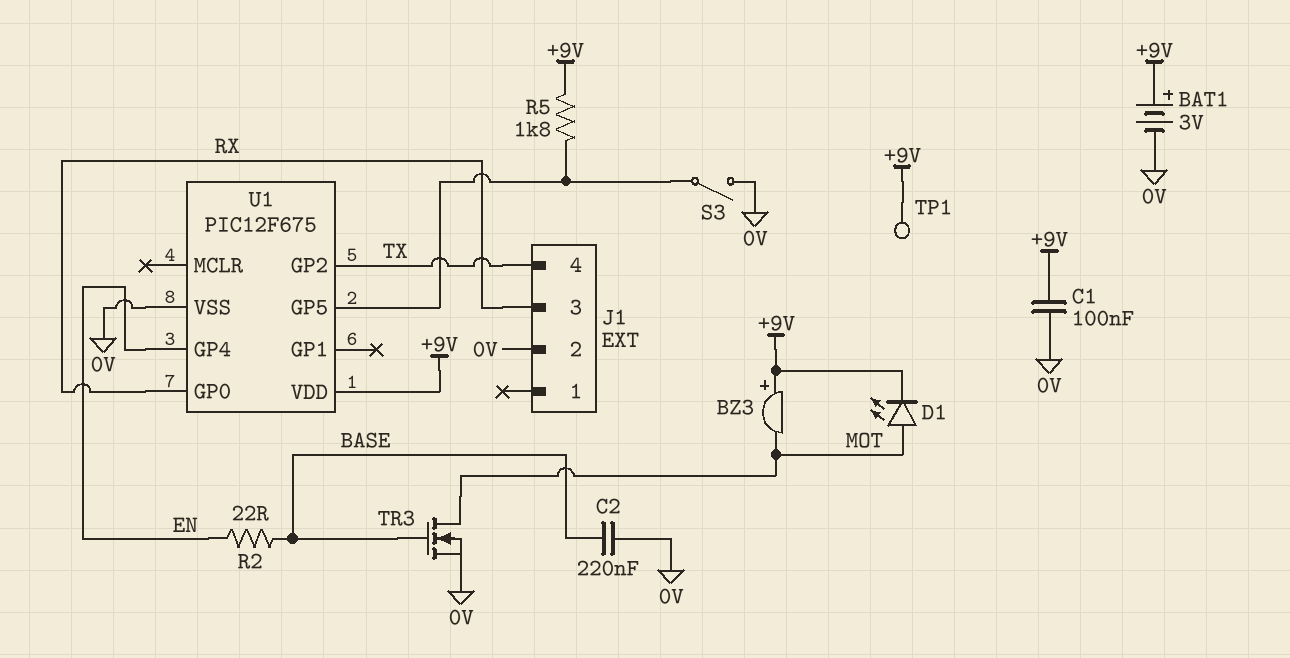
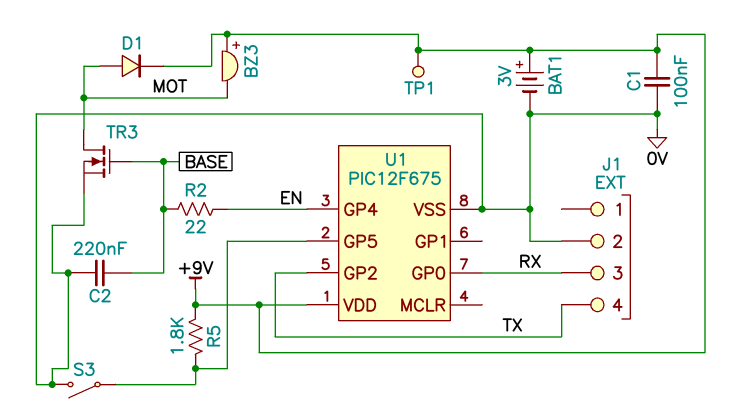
D1: LED (A MOT, K +9V) -> diode (A MOT, K +9V)

